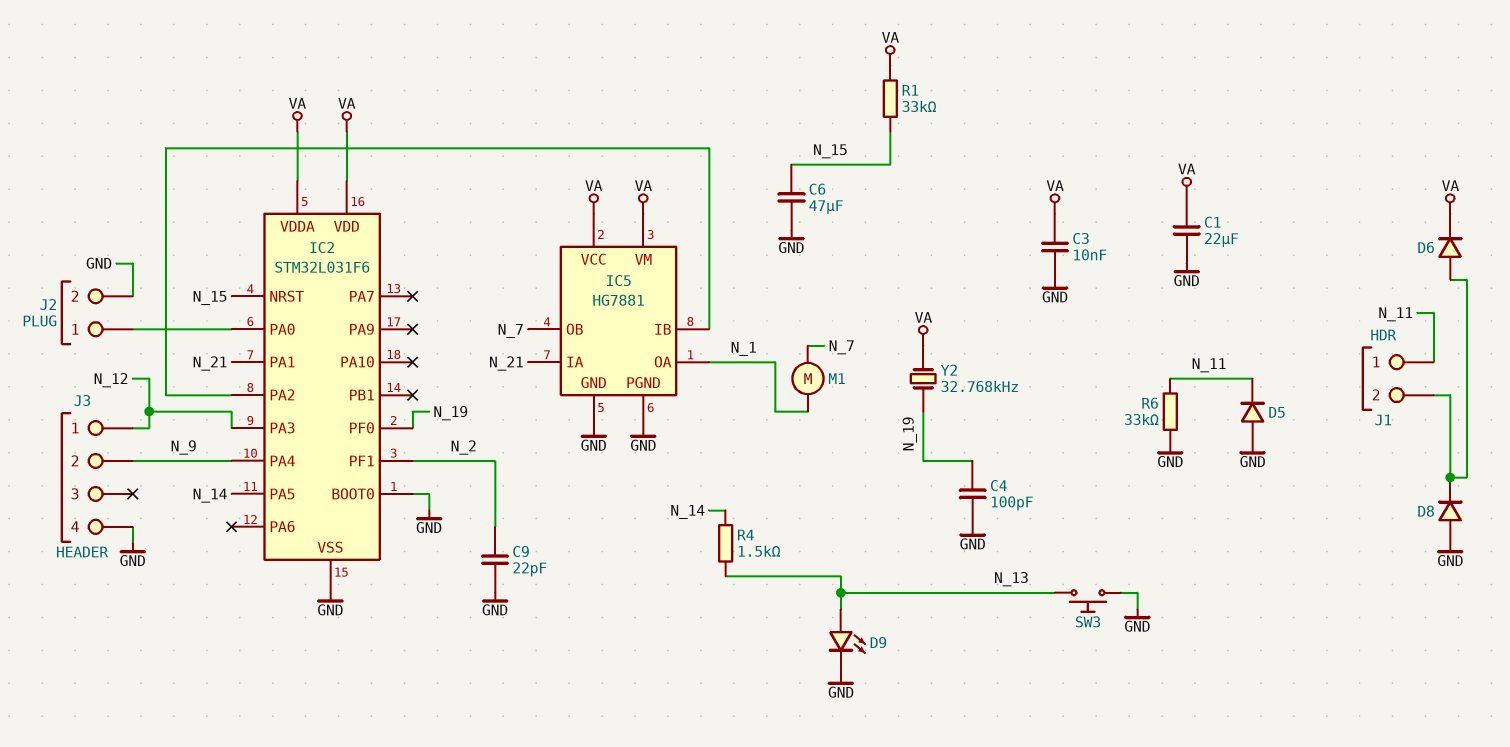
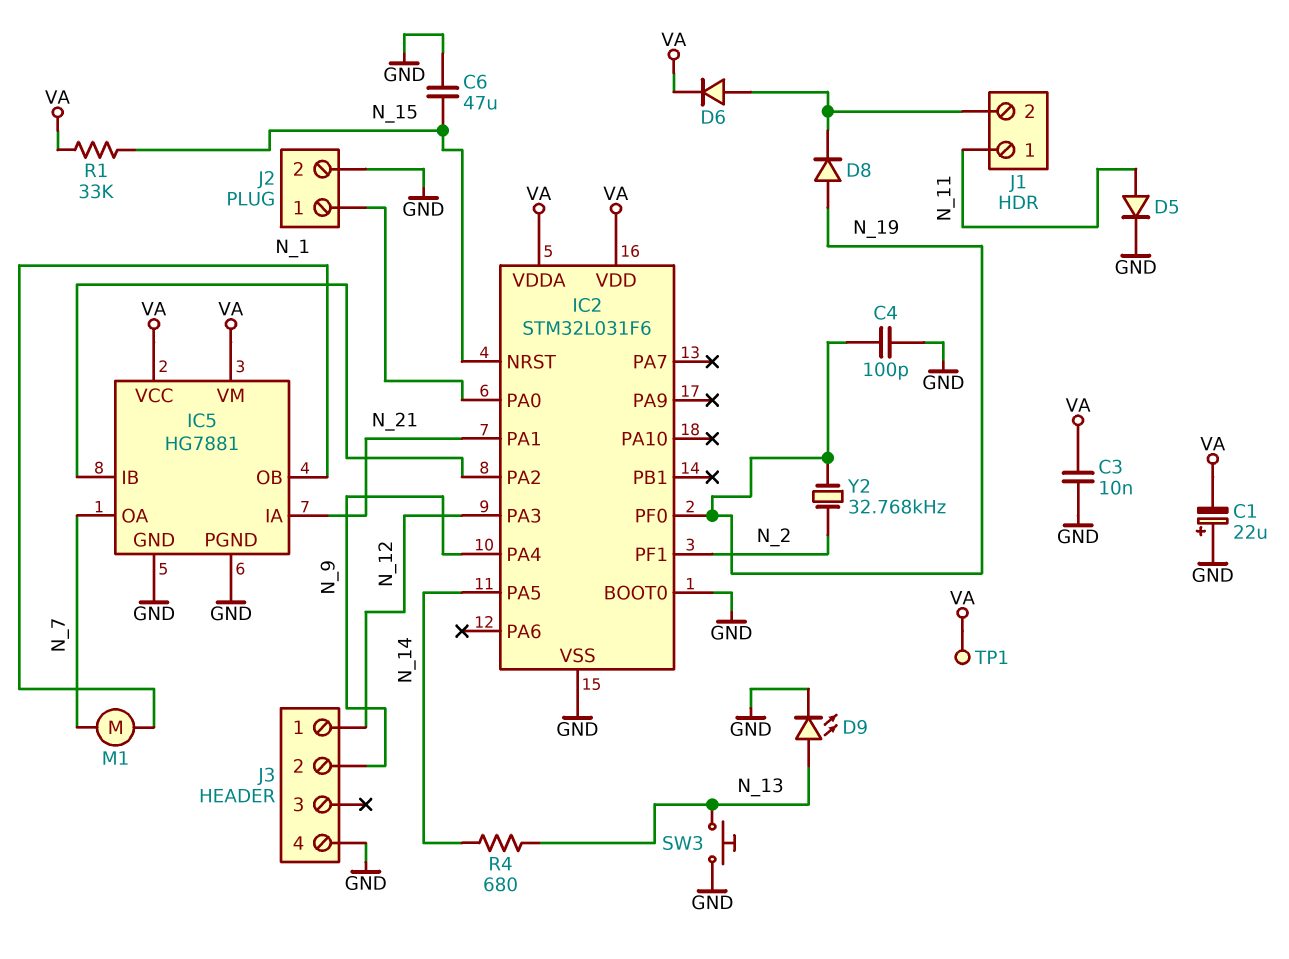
C1: 22uF (GND, VA) -> 22uF (plus GND, minus VA)
C9: 22pF (GND, N_2) -> none
D5: diode (A GND, K N_11) -> diode (A N_11, K GND)
D8: diode (A GND, K J1/2) -> diode (A N_19, K J1/2)
IC5 pin OA: N_1 -> N_7
IC5 pin OB: N_7 -> N_1
R4: 1.5k (N_13, N_14) -> 680 (N_13, N_14)
R6: 33k (GND, N_11) -> none
TP1: none -> test point (VA)
Y2: 32.768kHz (N_19, VA) -> 32.768kHz (N_2, N_19)

